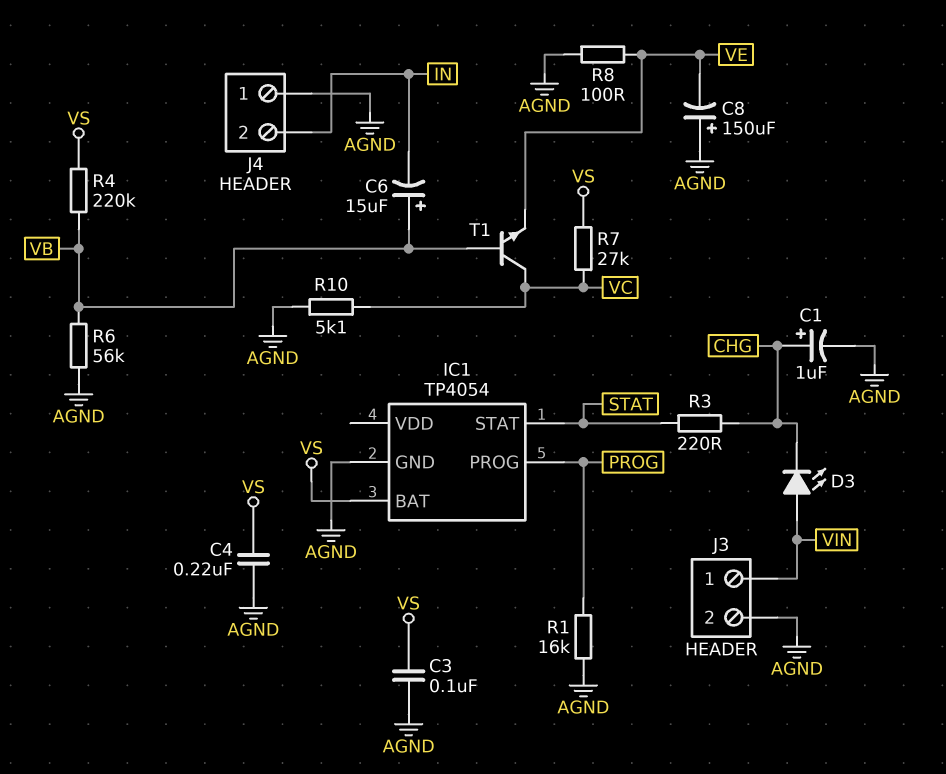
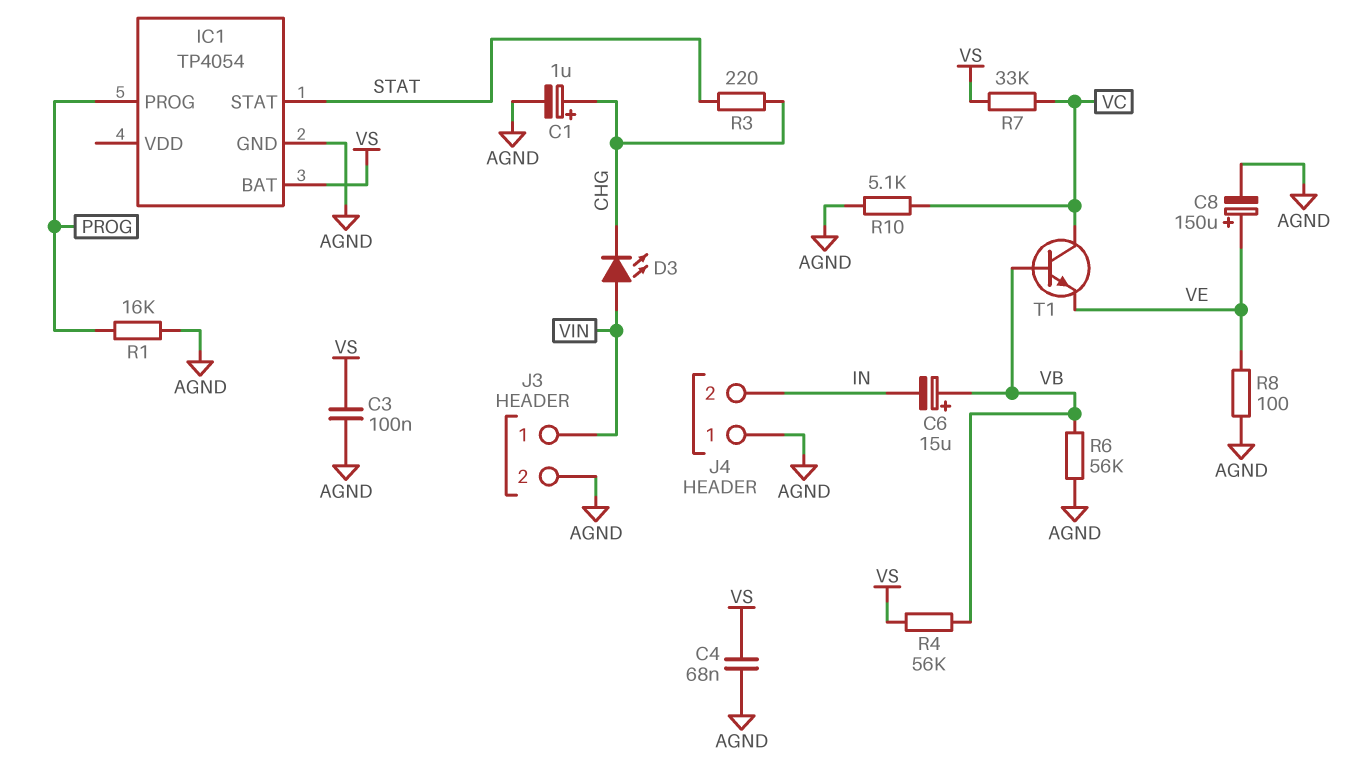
C4: 220nF (AGND, VS) -> 68nF (AGND, VS)
C8: 150uF (plus AGND, minus VE) -> 150uF (plus VE, minus AGND)
R4: 220k (VB, VS) -> 56k (VB, VS)
R7: 27k (VC, VS) -> 33k (VC, VS)

